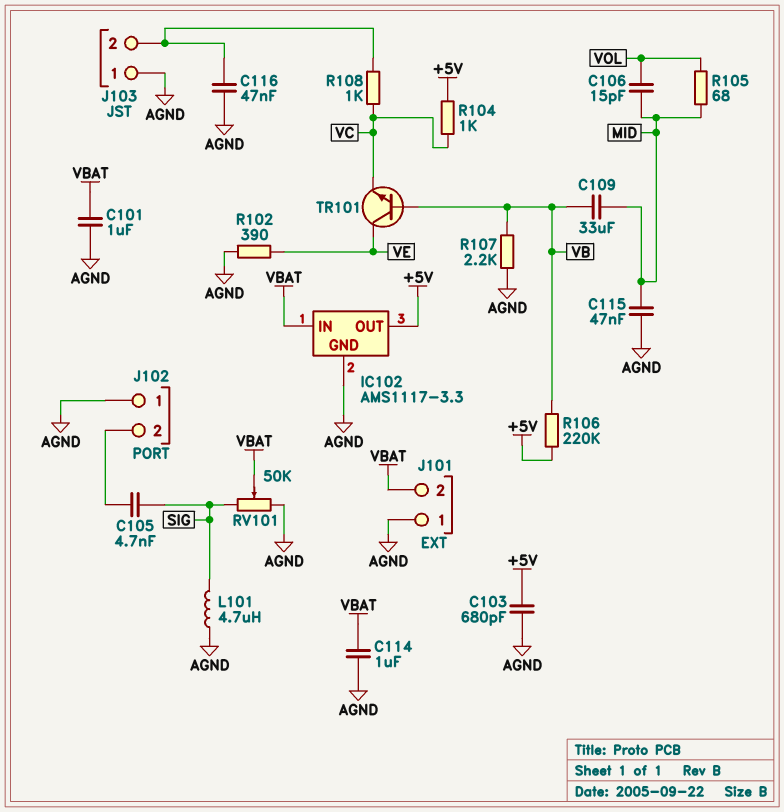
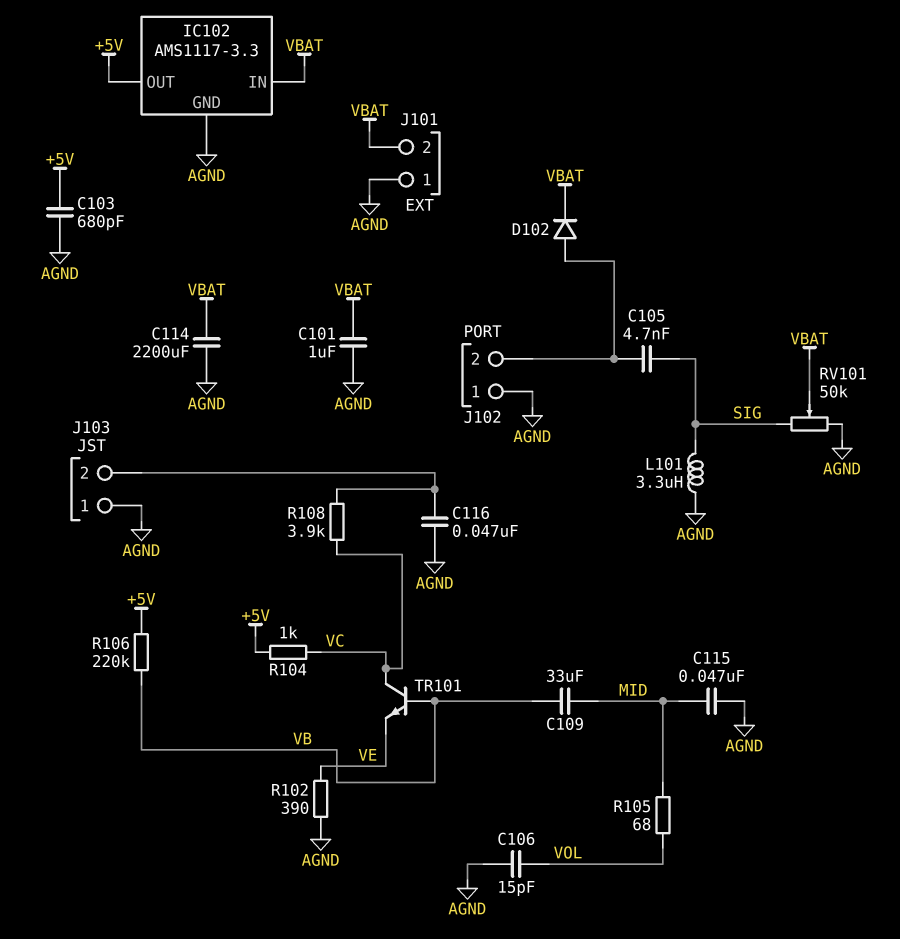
C106: 15pF (MID, VOL) -> 15pF (AGND, VOL)
C114: 1uF (AGND, VBAT) -> 2200uF (AGND, VBAT)
D102: none -> diode (A J102/2, K VBAT)
L101: 4.7uH (AGND, SIG) -> 3.3uH (AGND, SIG)
R107: 2.2k (AGND, VB) -> none
R108: 1k (J103/2, VC) -> 3.9k (J103/2, VC)
TR101: NPN (B VB, C VE, E VC) -> NPN (B VB, C VC, E VE)

